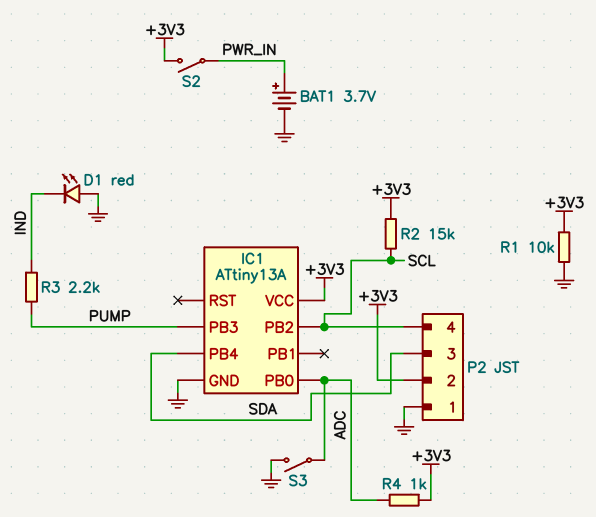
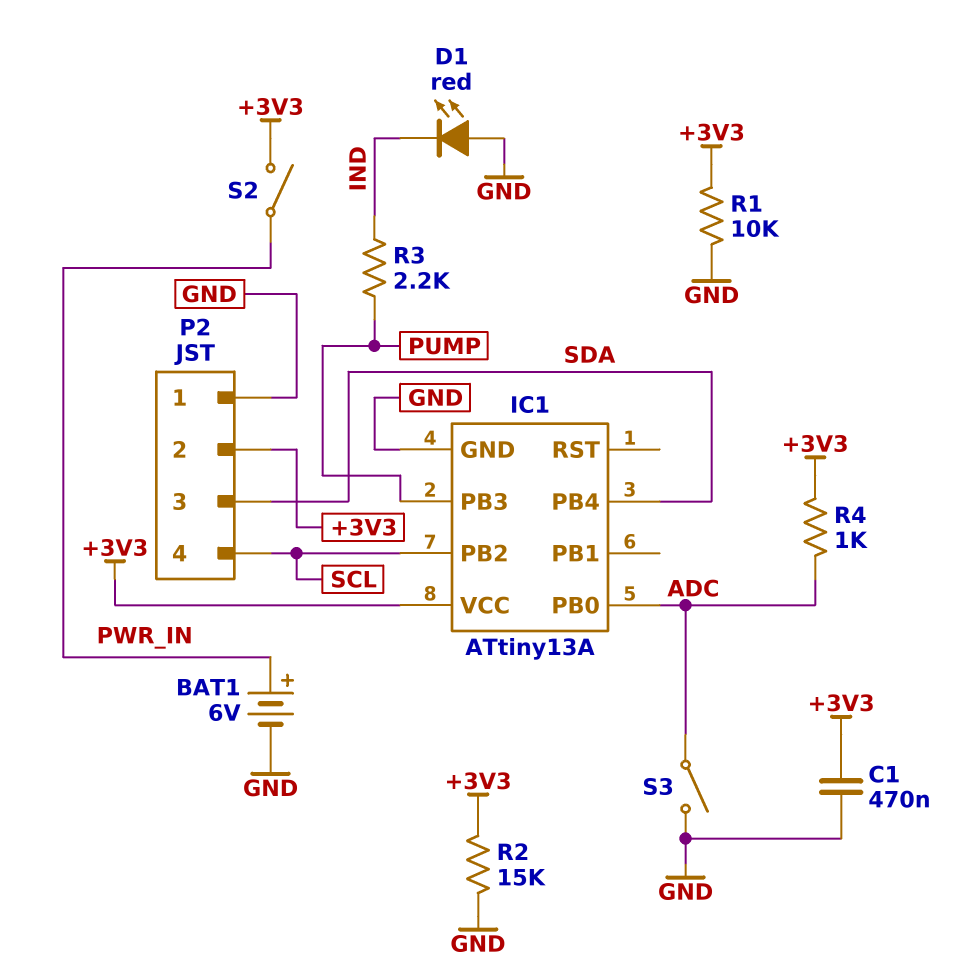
BAT1: 3.7V (plus PWR_IN, minus GND) -> 6V (plus PWR_IN, minus GND)
C1: none -> 470nF (+3V3, GND)
R2: 15k (+3V3, SCL) -> 15k (+3V3, GND)

